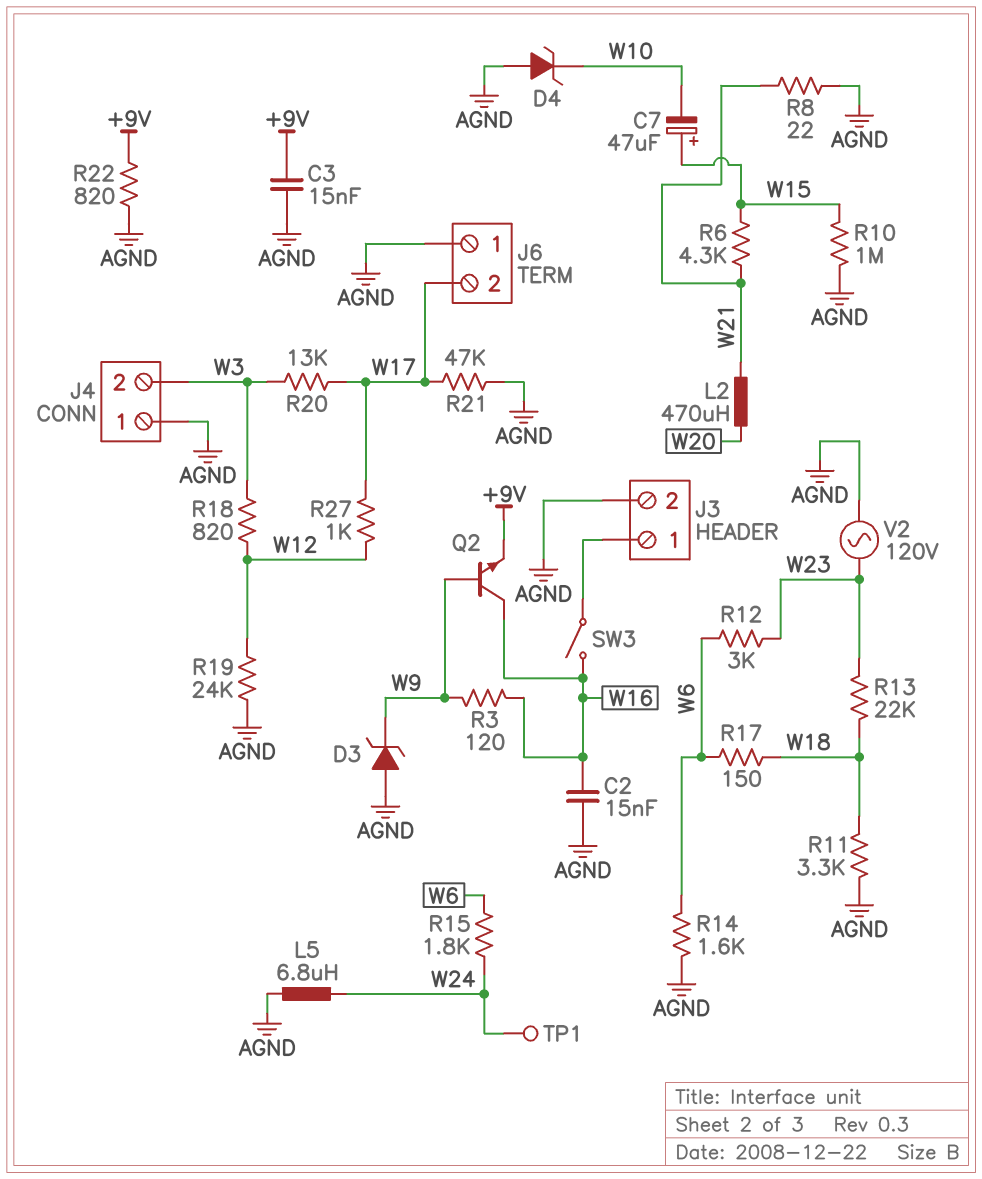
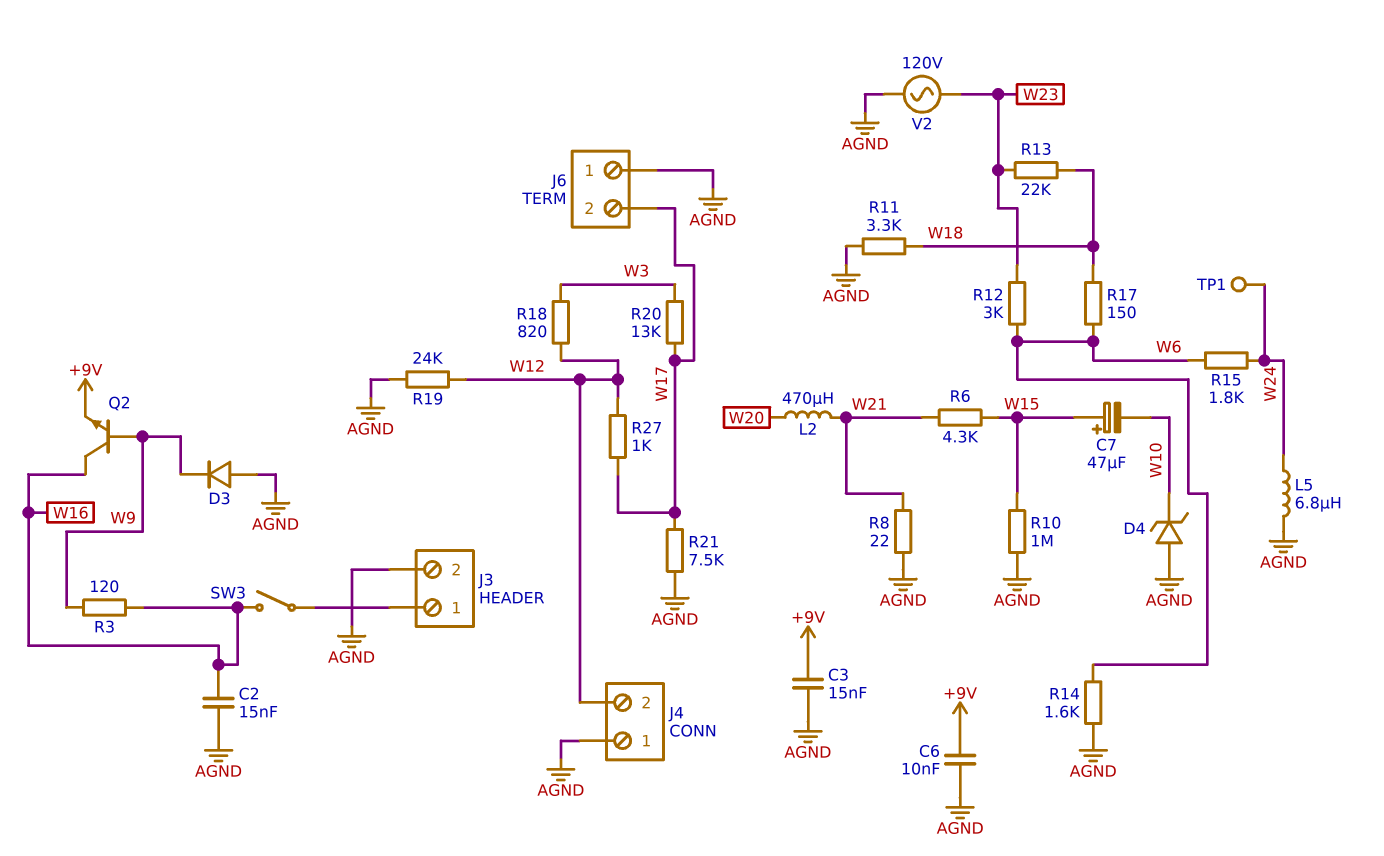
C6: none -> 10nF (+9V, AGND)
D3: zener (A AGND, K W9) -> diode (A AGND, K W9)
J4 pin 2: W3 -> W12
R21: 47k (AGND, W17) -> 7.5k (AGND, W17)
R22: 820 (+9V, AGND) -> none

